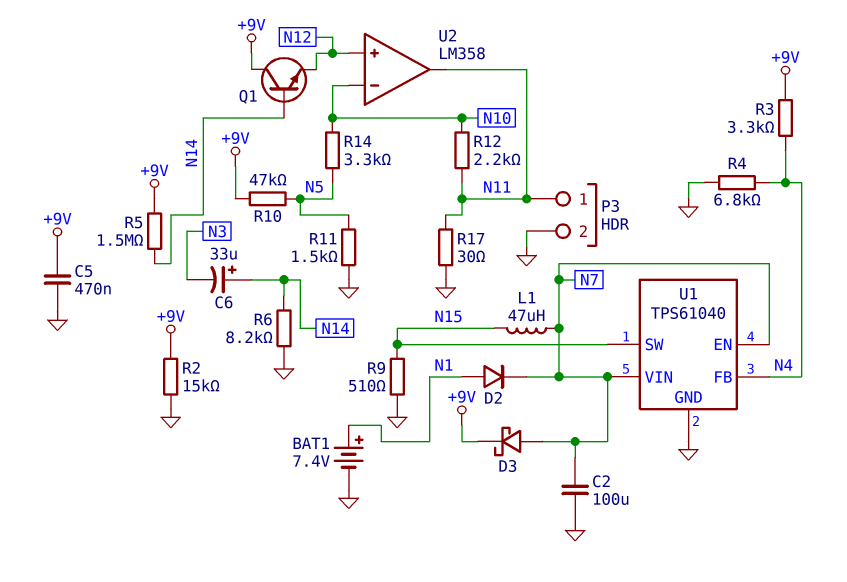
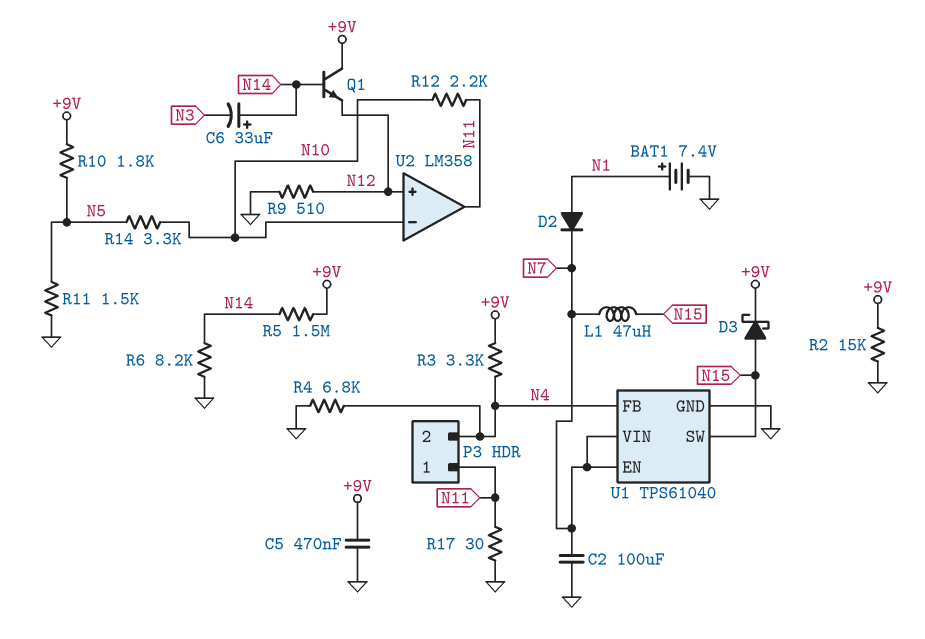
D3: schottky (A N7, K +9V) -> schottky (A N15, K +9V)
P3 pin 2: GND -> N4
R9: 510 (GND, N15) -> 510 (GND, N12)
R10: 47k (+9V, N5) -> 1.8k (+9V, N5)

